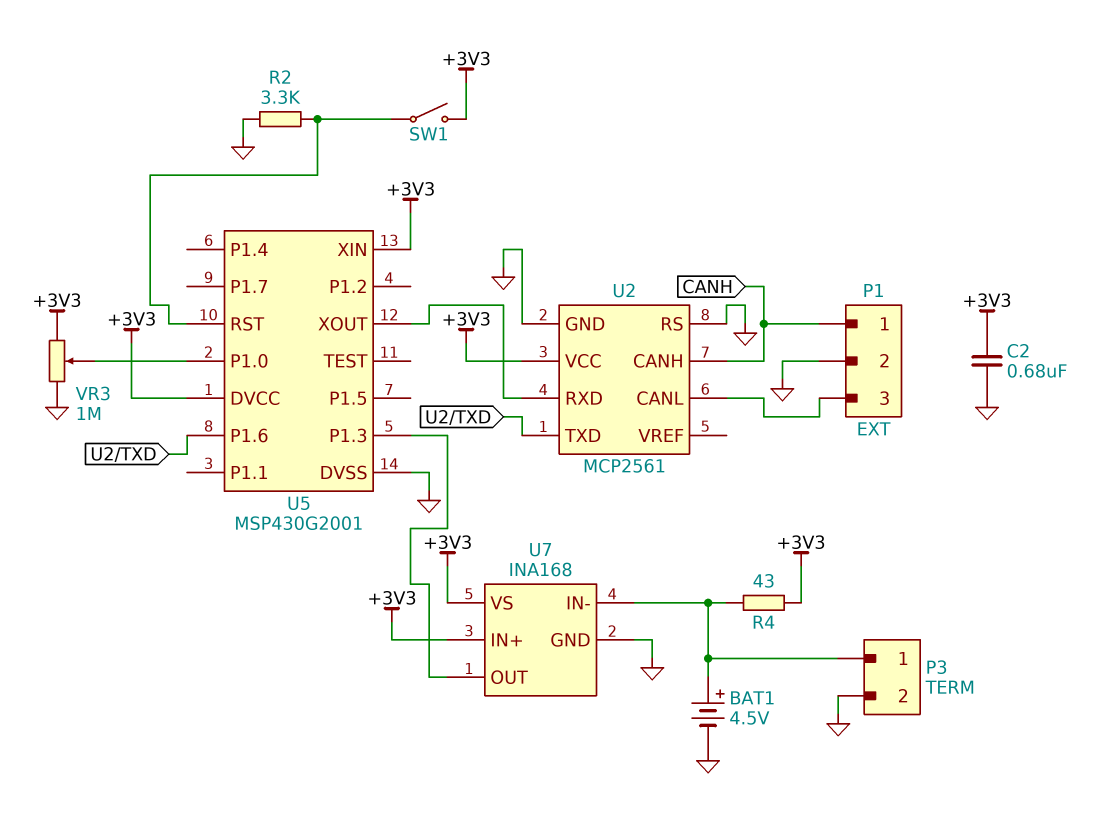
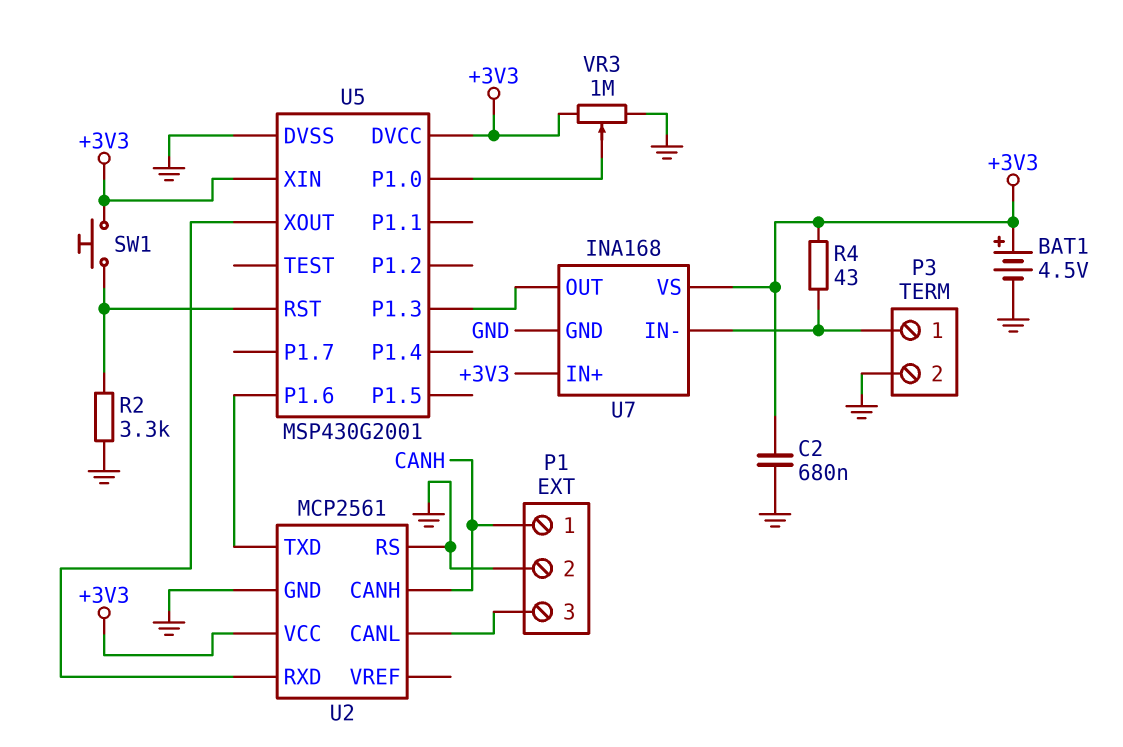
BAT1: 4.5V (plus P3/1, minus GND) -> 4.5V (plus +3V3, minus GND)
SW1: switch (+3V3, U5/RST) -> button (+3V3, U5/RST)

